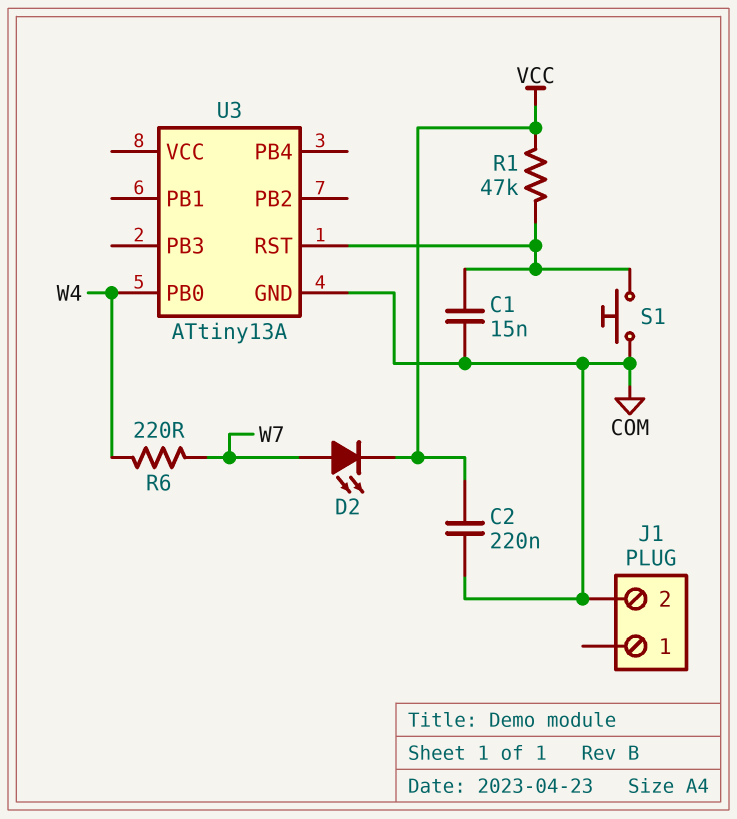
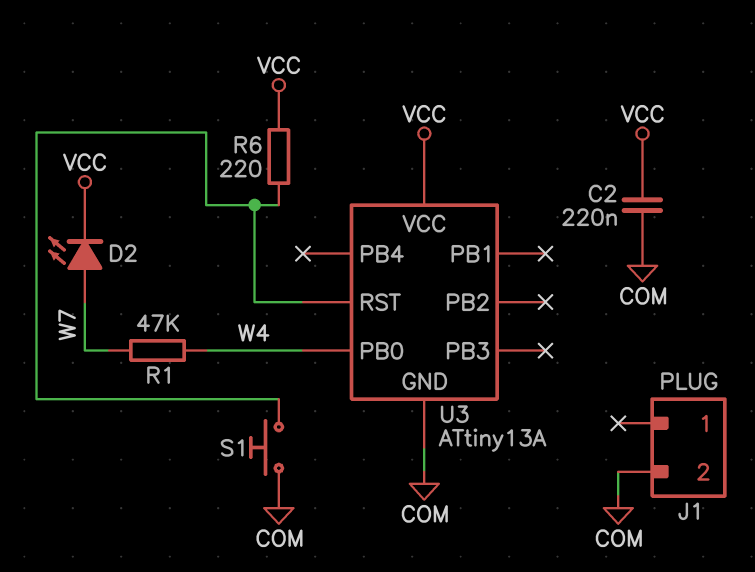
C1: 15nF (COM, U3/RST) -> none
R1: 47k (U3/RST, VCC) -> 47k (W4, W7)
R6: 220 (W4, W7) -> 220 (U3/RST, VCC)
U3 pin VCC: none -> VCC

